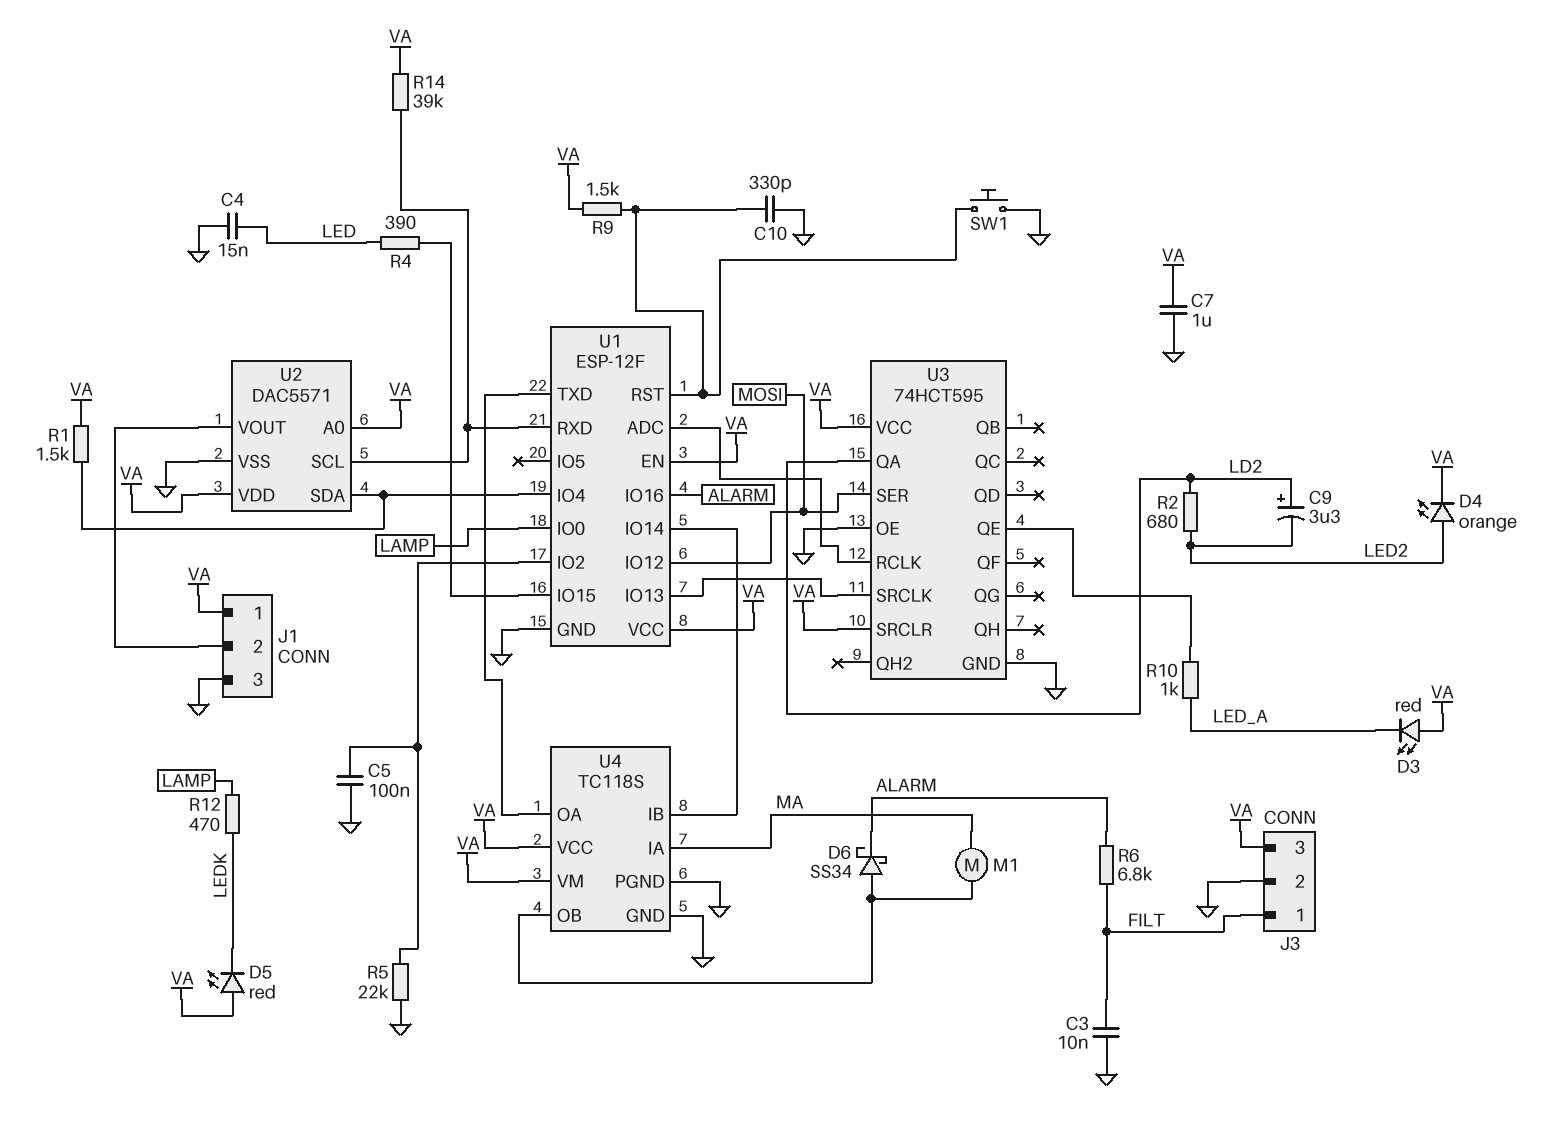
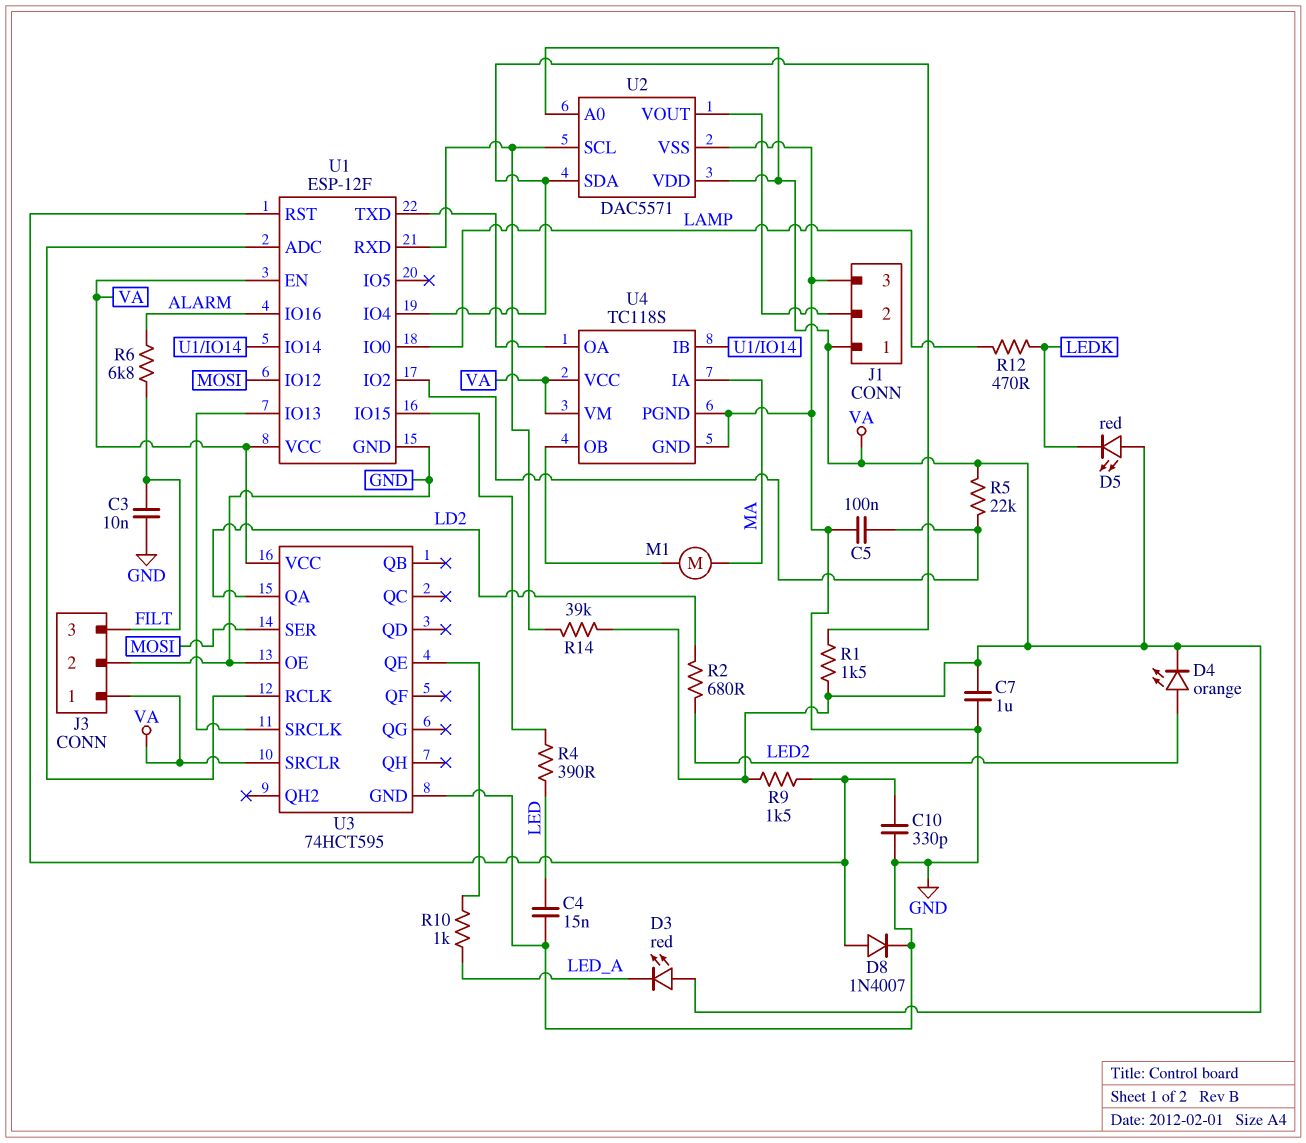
C9: 3.3uF (plus LD2, minus LED2) -> none
D6: schottky SS34 (A U4/OB, K ALARM) -> none
D8: none -> diode 1N4007 (A U1/RST, K GND)
J3 pin 1: FILT -> VA
J3 pin 3: VA -> FILT
R5: 22k (GND, U1/IO2) -> 22k (U1/IO2, VA)
SW1: button (GND, U1/RST) -> none

